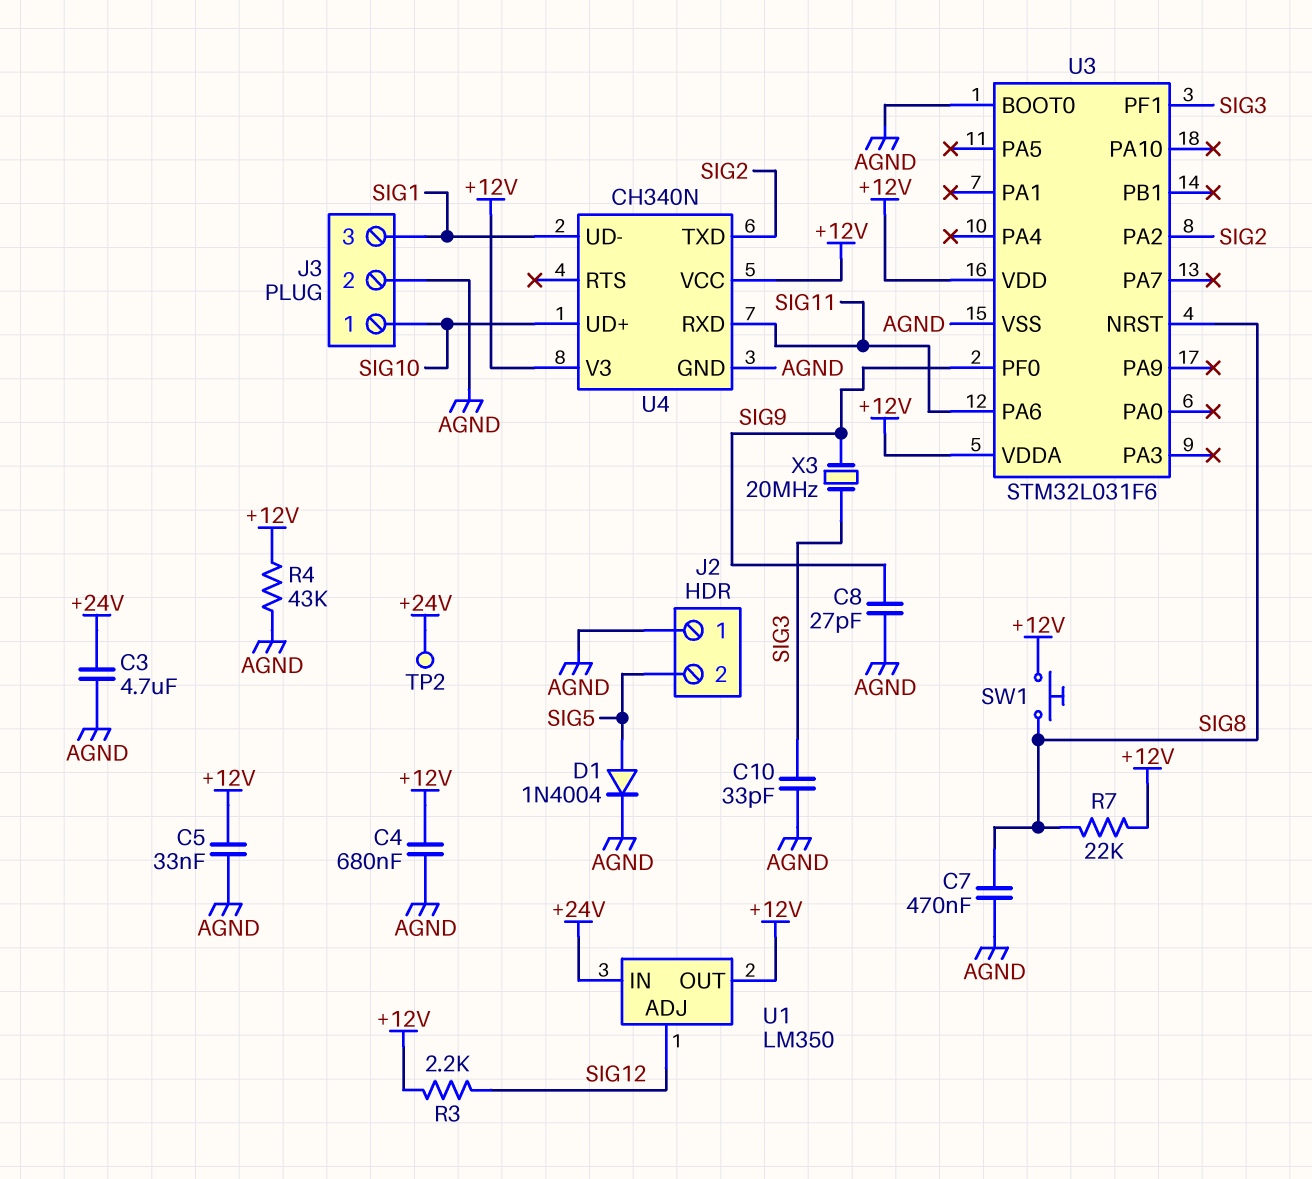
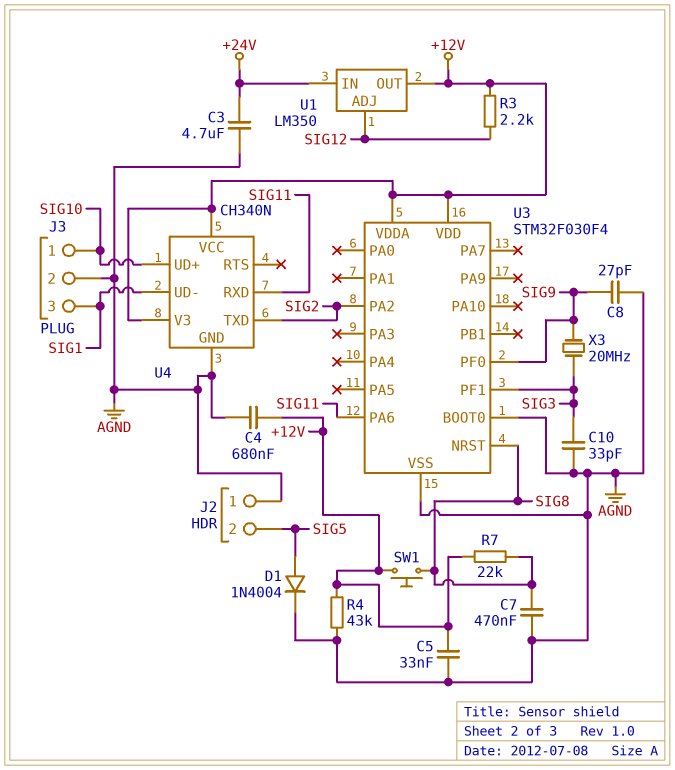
TP2: test point (+24V) -> none
U3: STM32L031F6 -> STM32F030F4

